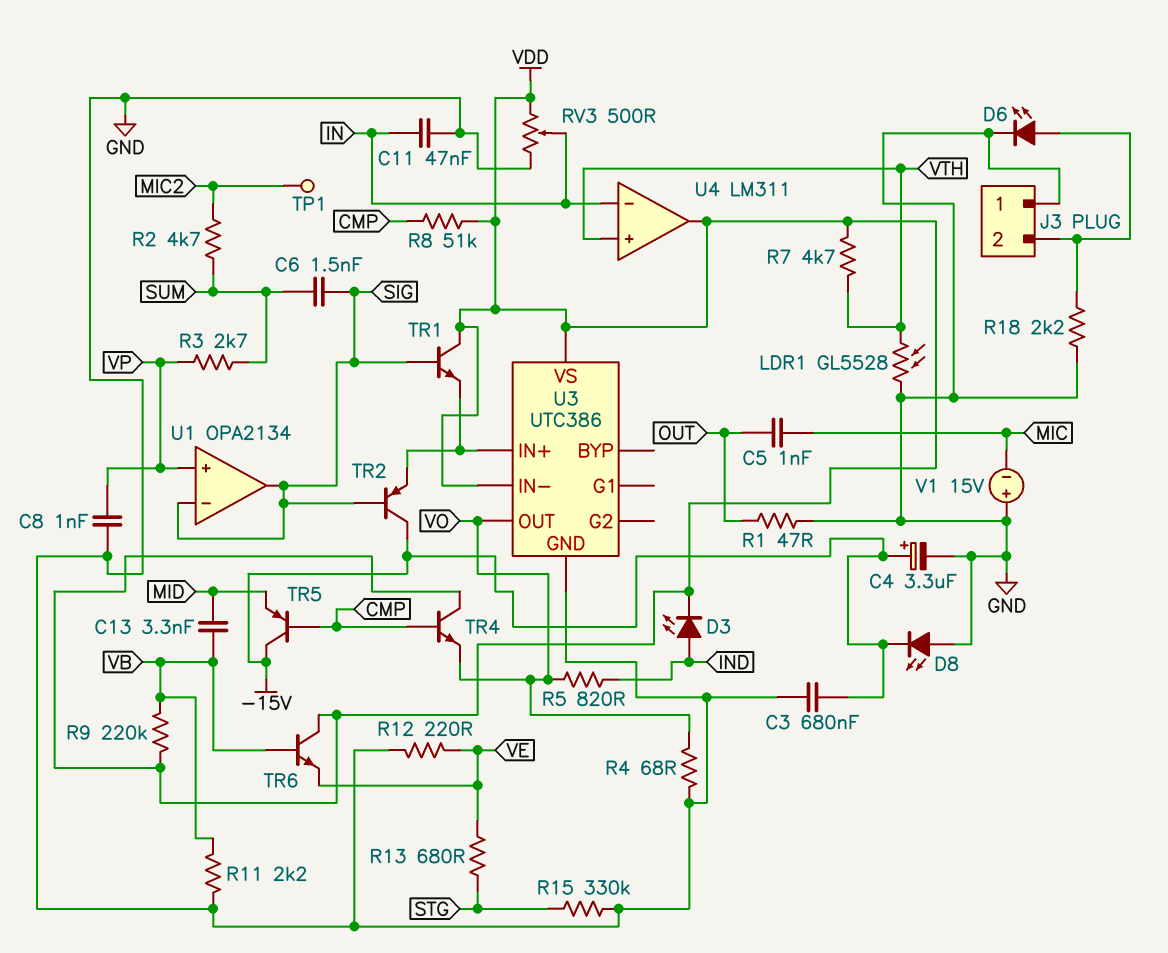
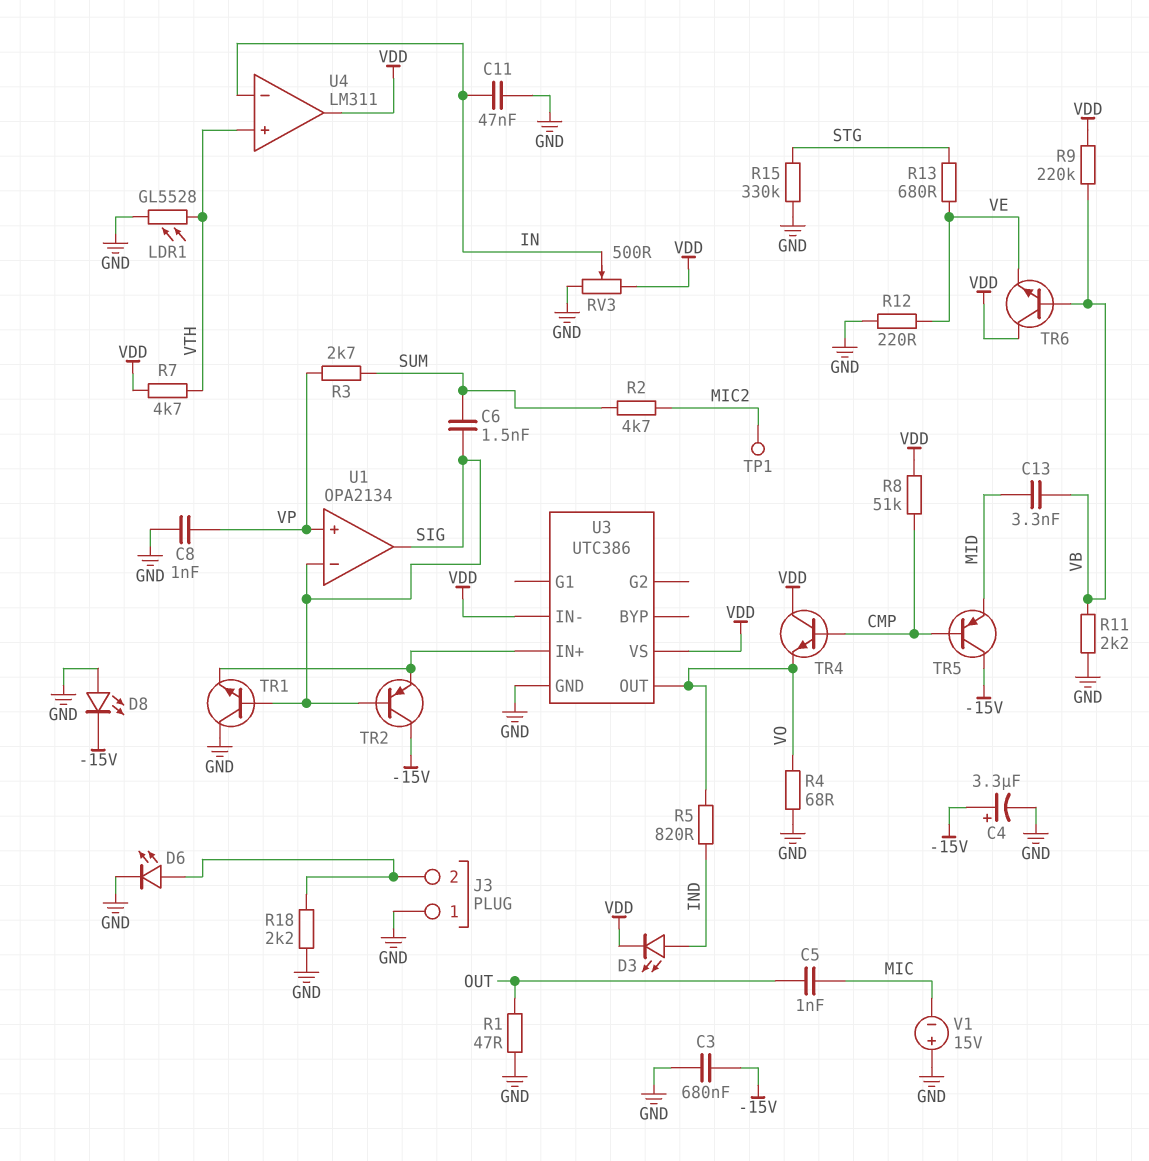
TR1: NPN (B SIG, C VDD, E U3/IN+) -> NPN (B SIG, C GND, E U3/IN+)

